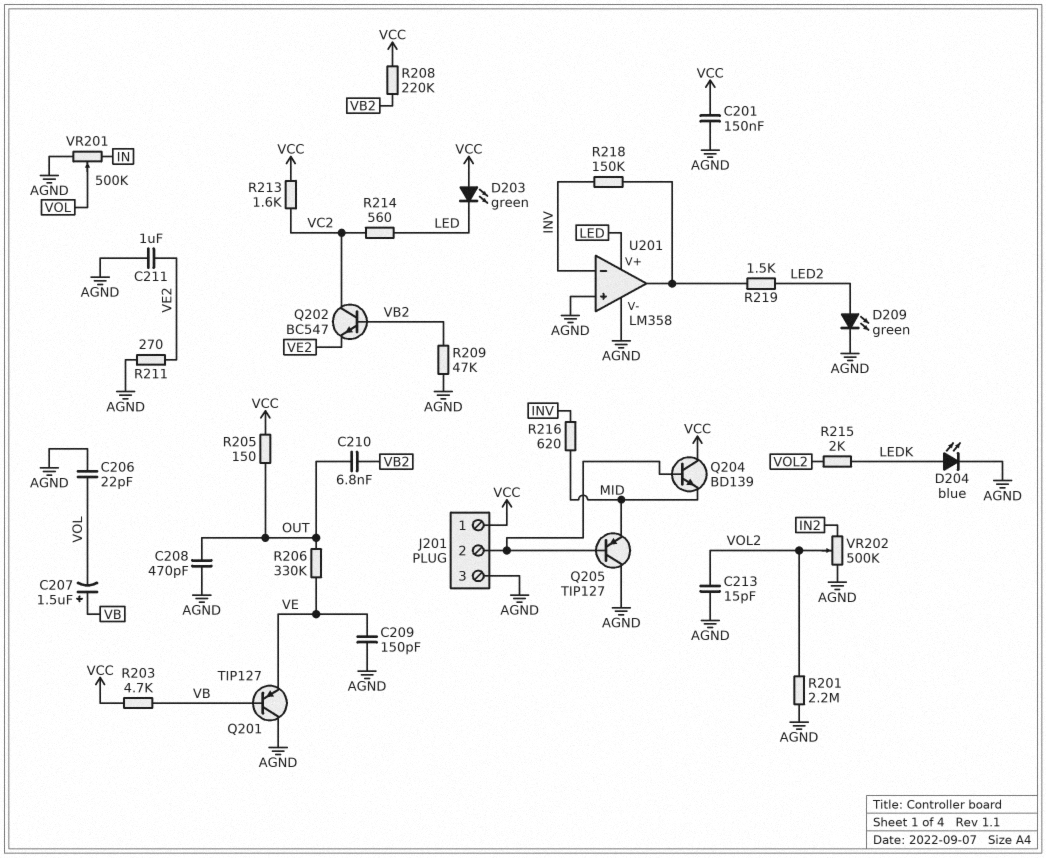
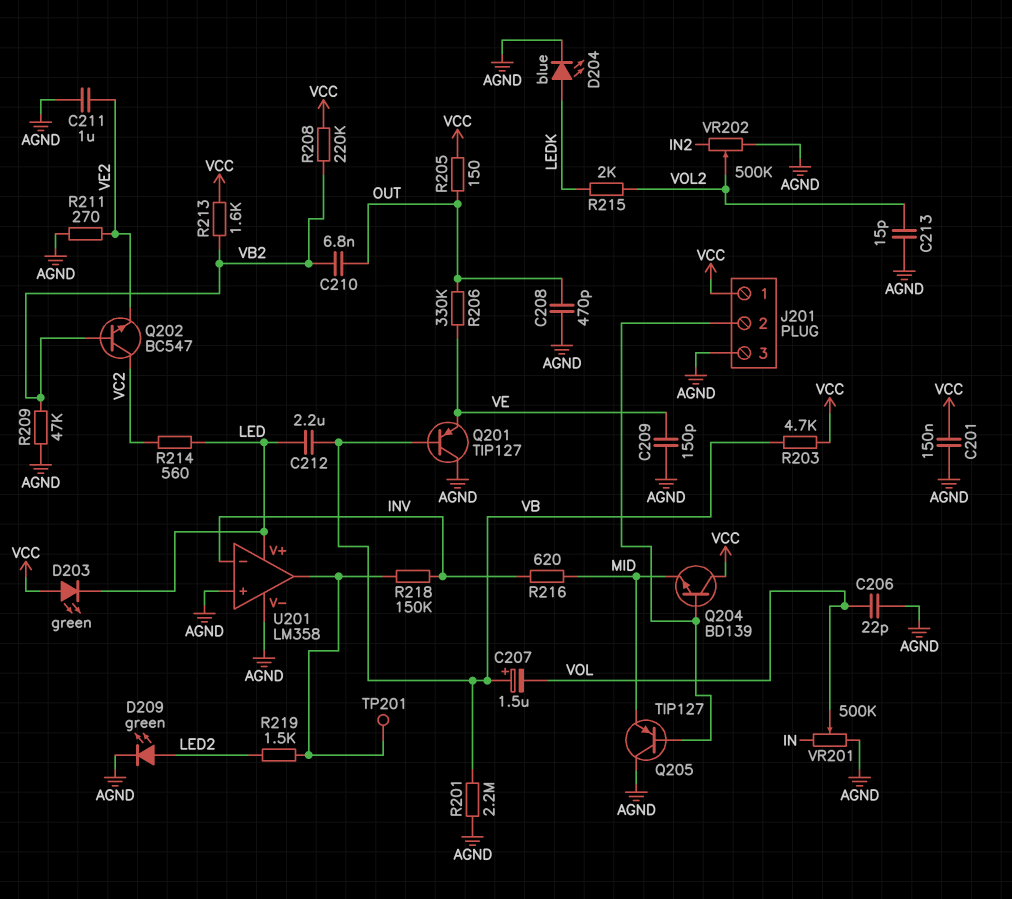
C212: none -> 2.2uF (LED, VB)
R201: 2.2M (AGND, VOL2) -> 2.2M (AGND, VB)
R213: 1.6k (VC2, VCC) -> 1.6k (VB2, VCC)
TP201: none -> test point (U201/out)

